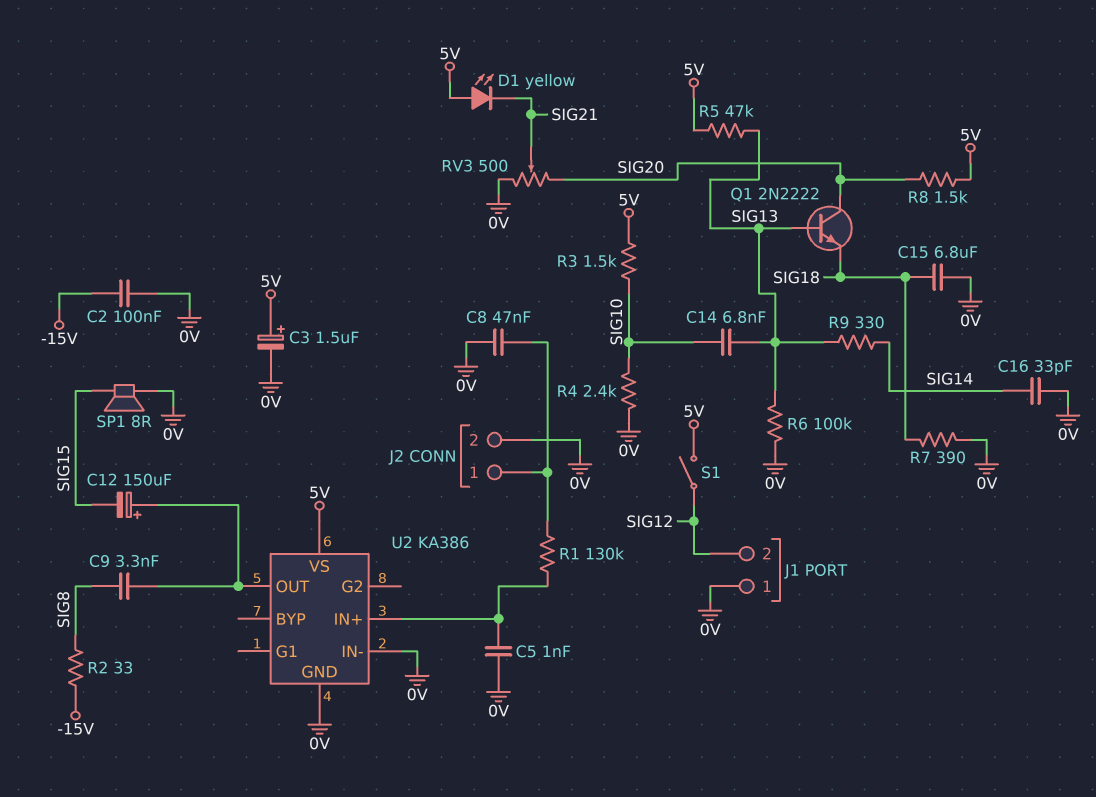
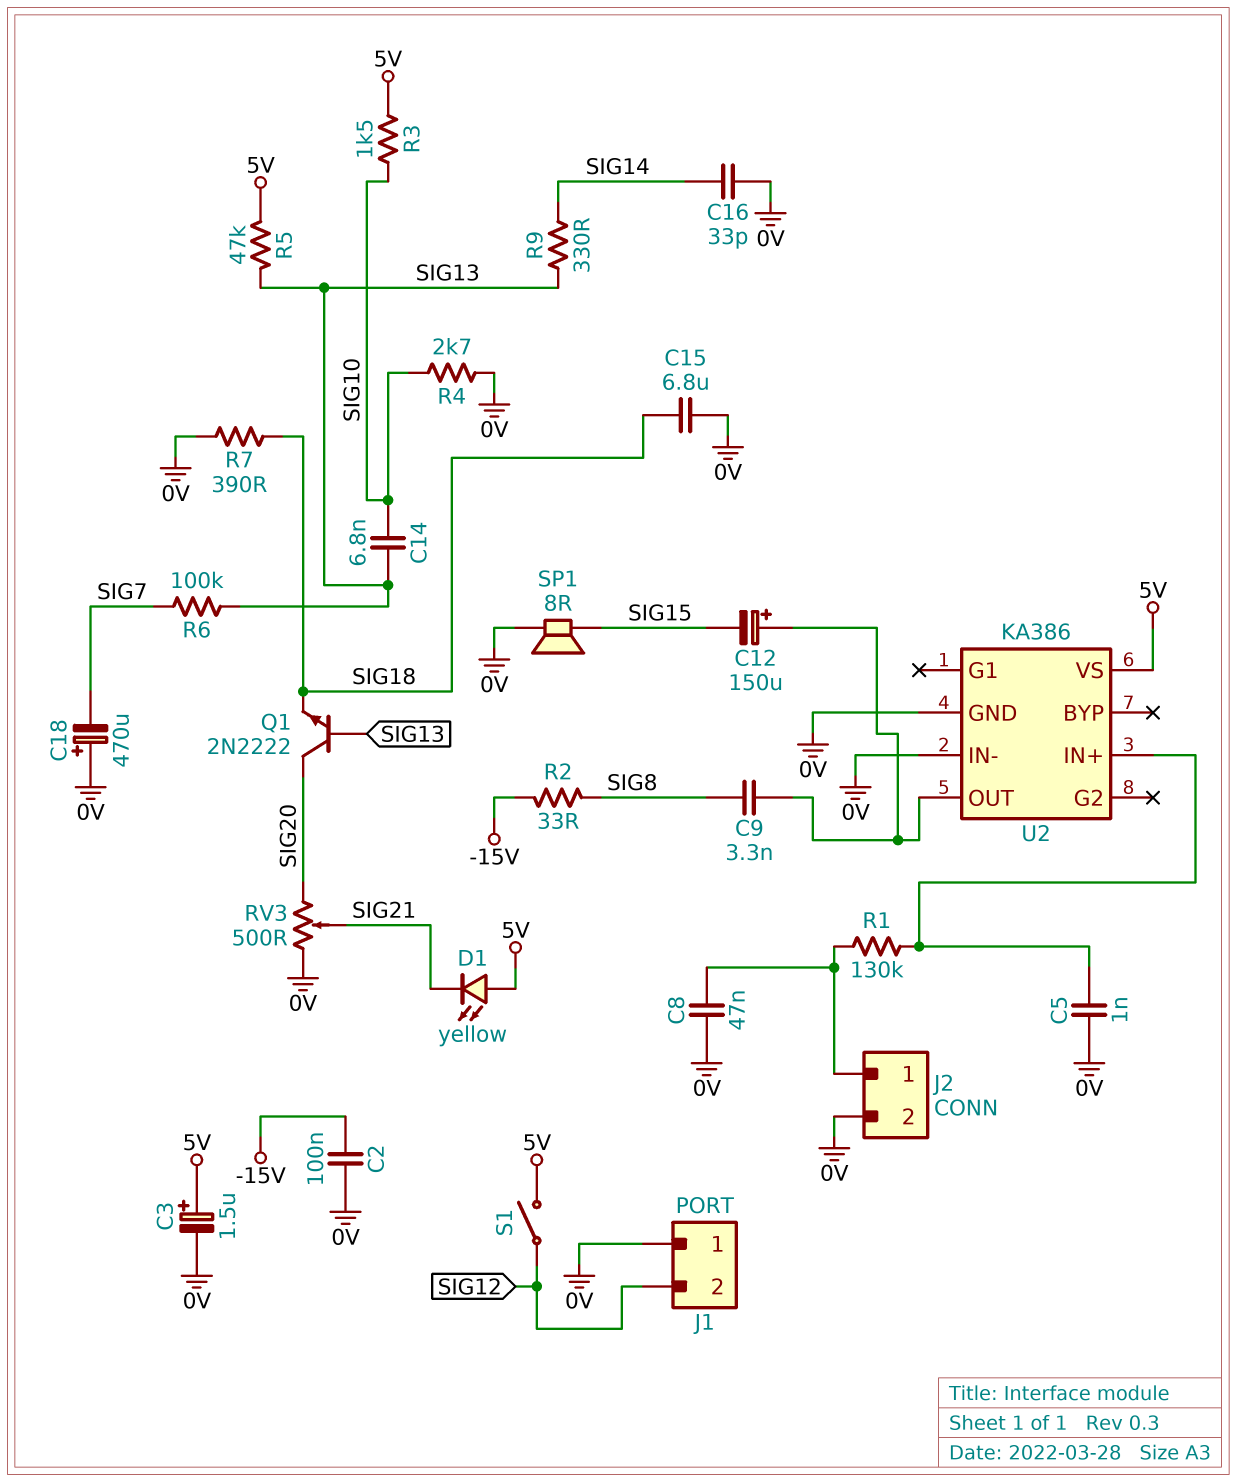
C18: none -> 470uF (plus 0V, minus SIG7)
R4: 2.4k (0V, SIG10) -> 2.7k (0V, SIG10)
R6: 100k (0V, SIG13) -> 100k (SIG7, SIG13)
R8: 1.5k (5V, SIG20) -> none

